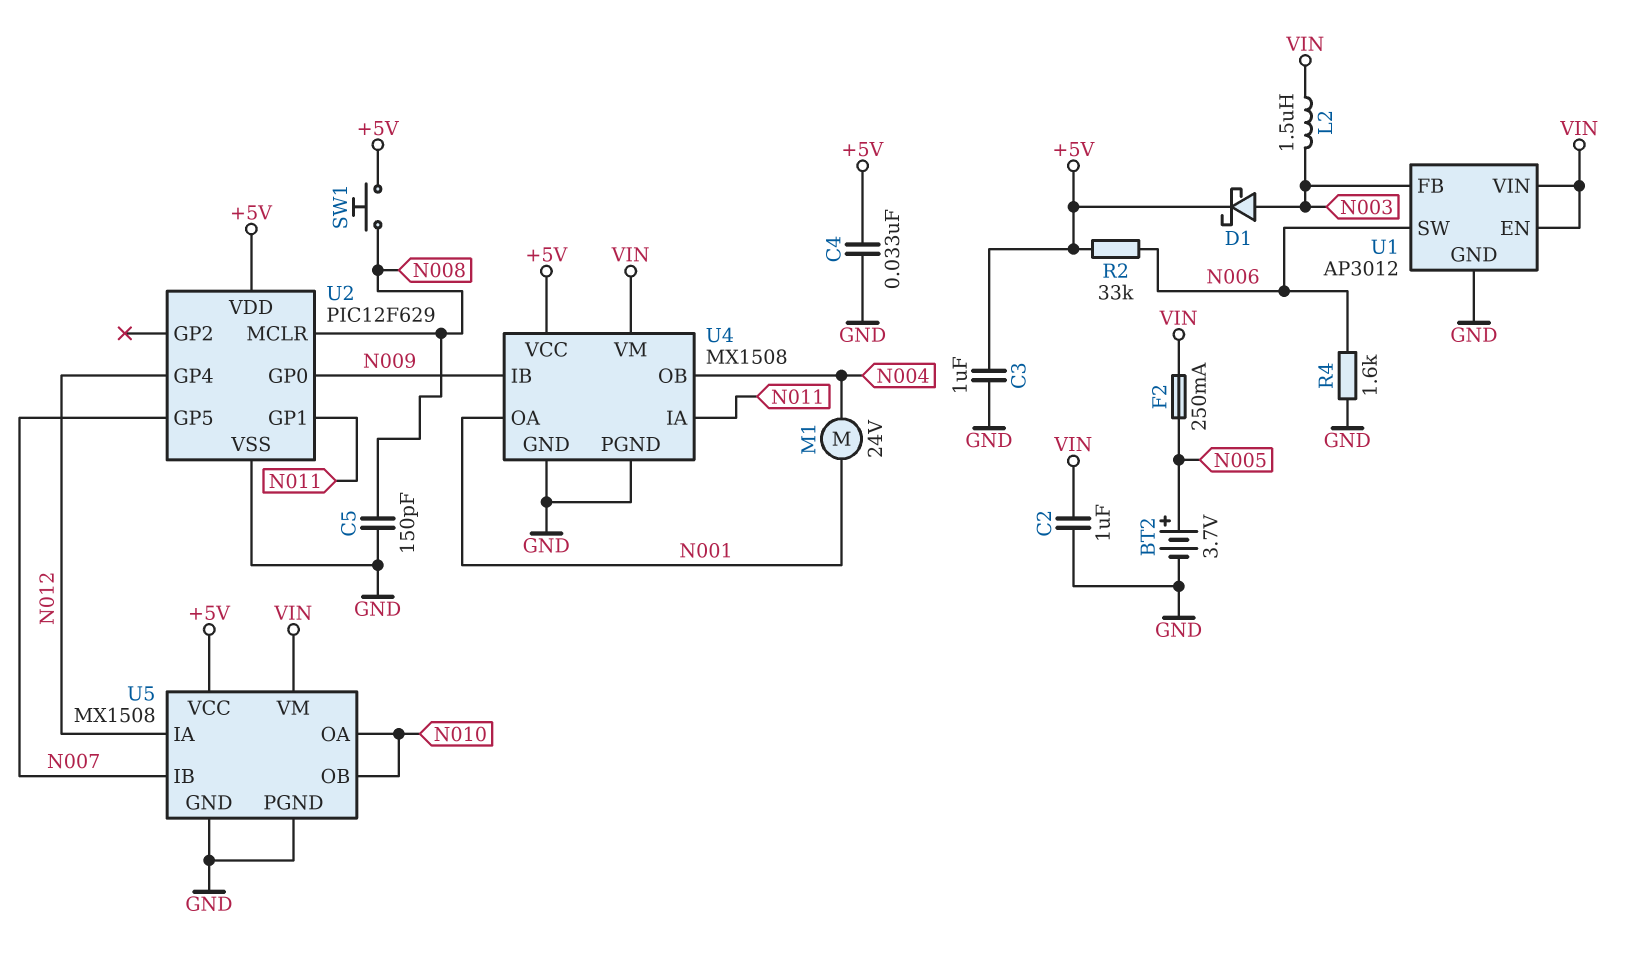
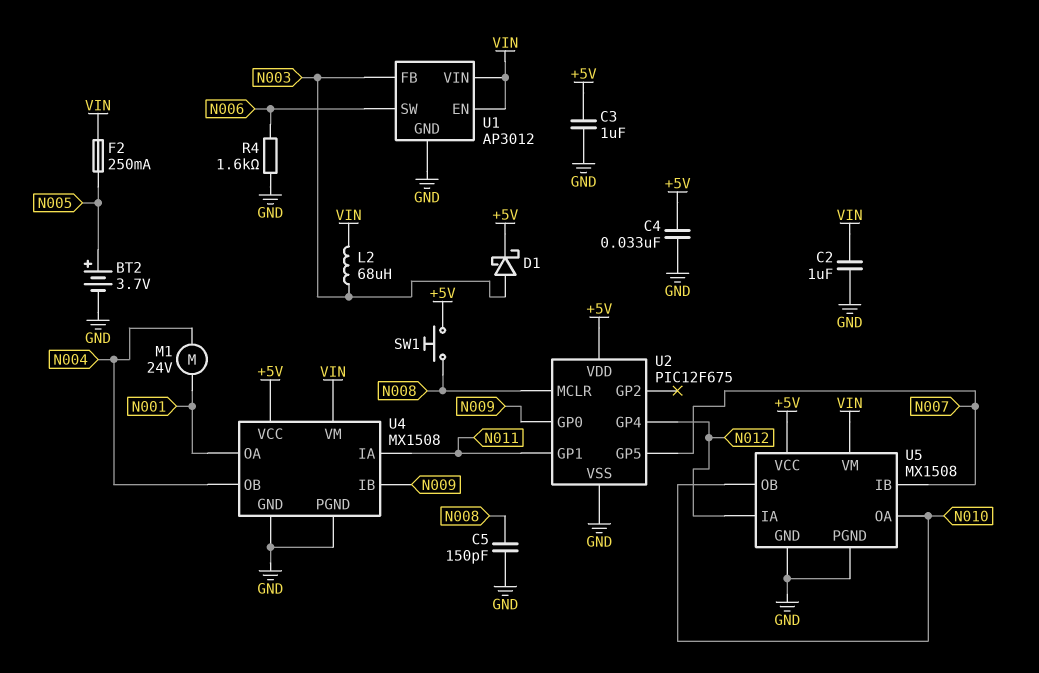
L2: 1.5uH (N003, VIN) -> 68uH (N003, VIN)
R2: 33k (+5V, N006) -> none
U2: PIC12F629 -> PIC12F675

